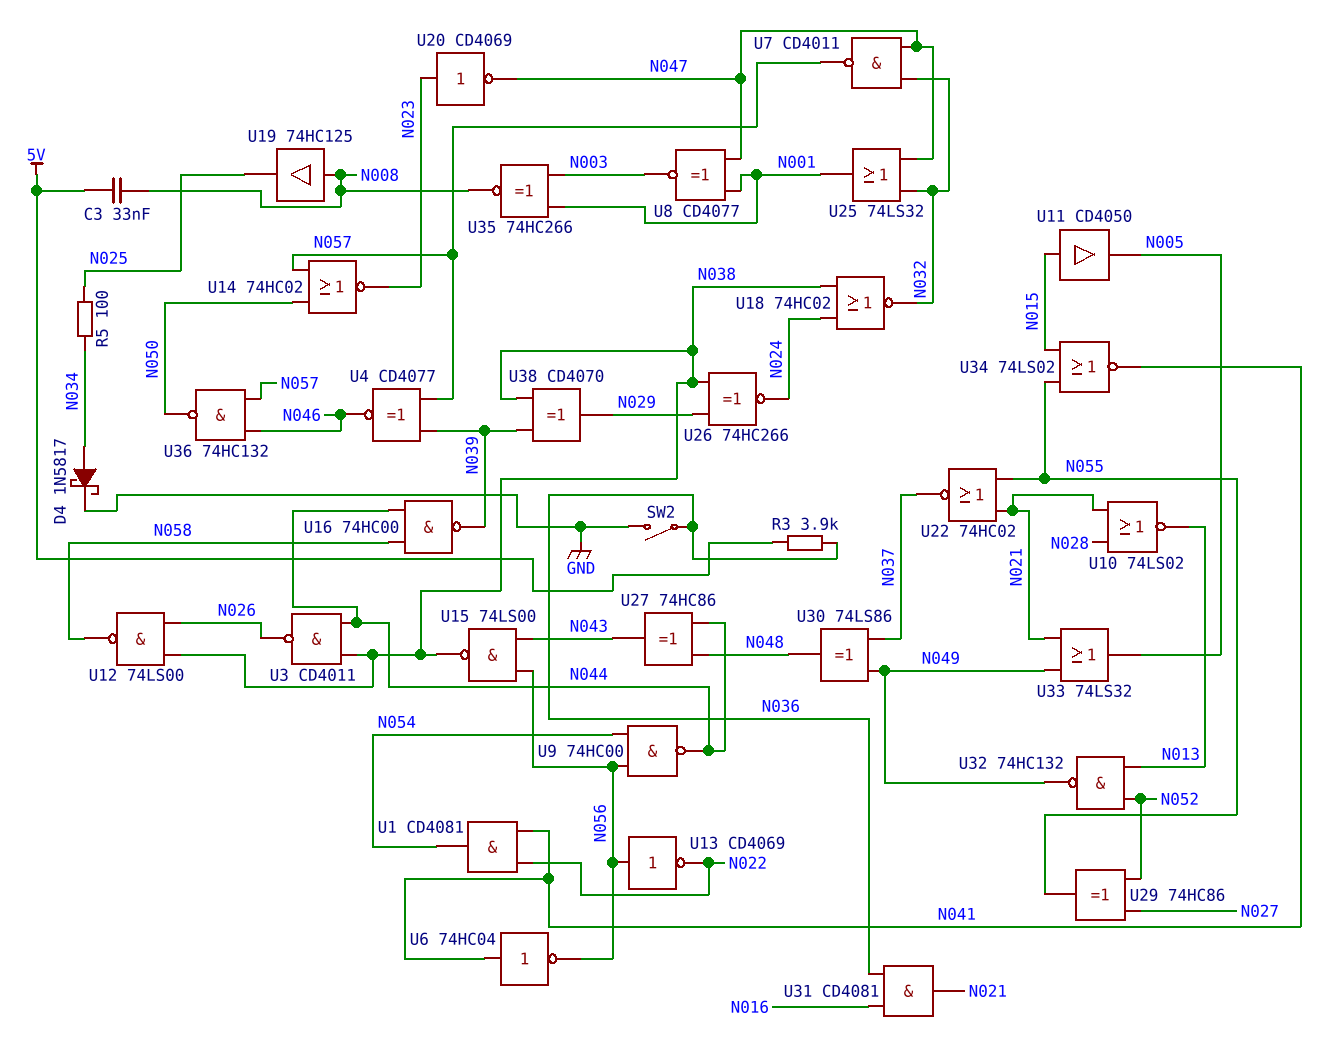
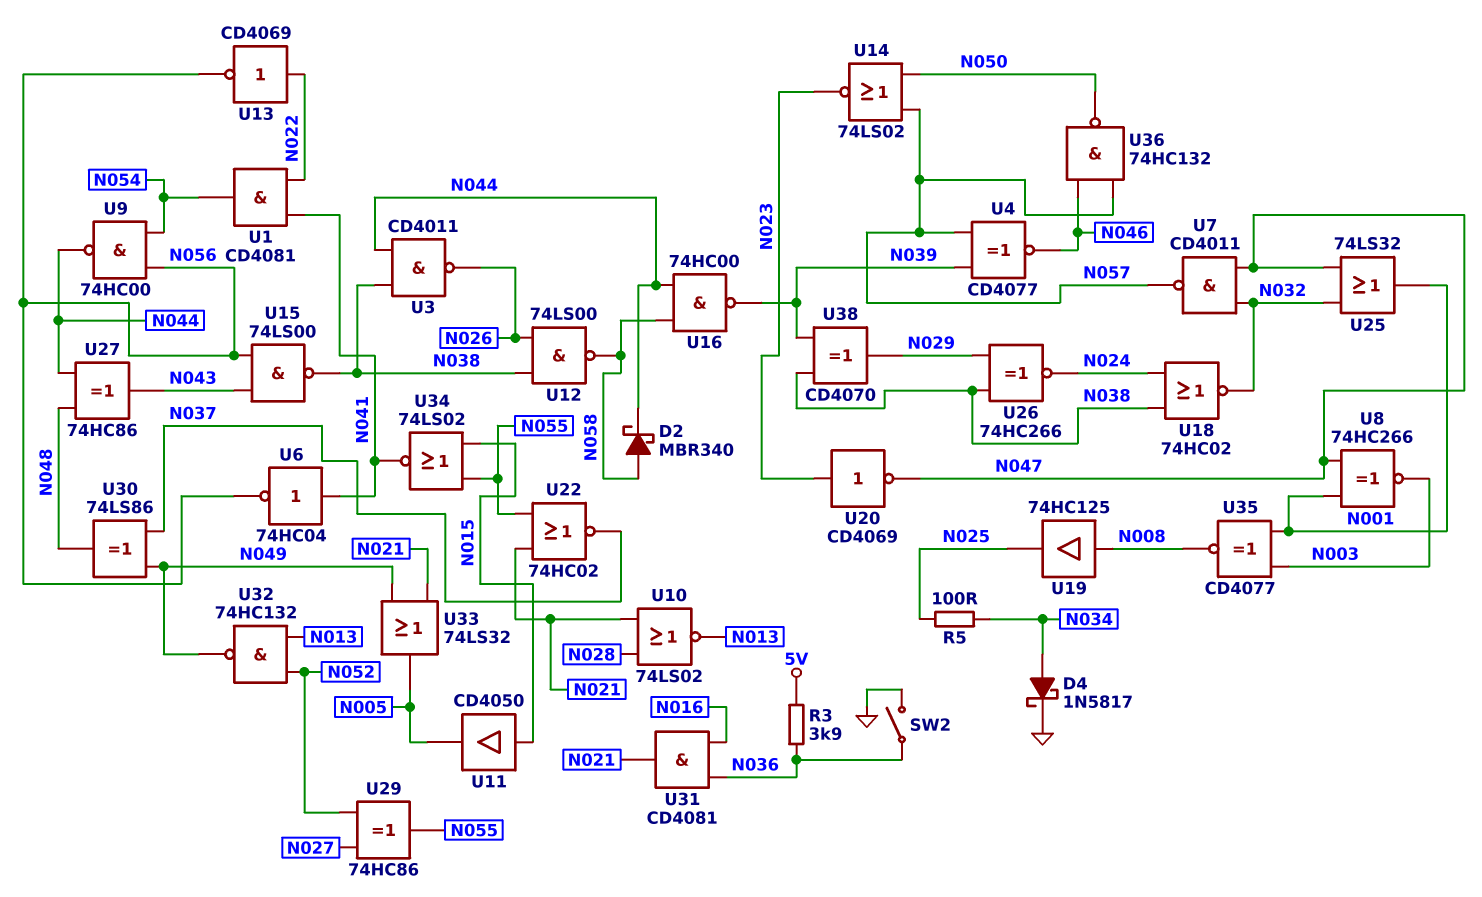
C3: 33nF (5V, N008) -> none
D2: none -> schottky MBR340 (A N058, K N044)
U8: XNOR CD4077 (in N001, in N047, out N003) -> XNOR 74HC266 (in N001, in N047, out N003)
U13: NOT CD4069 (in N056, out N022) -> NOT CD4069 (in N022, out N056)
U14: NOR 74HC02 (in N050, in N057, out N023) -> NOR 74LS02 (in N050, in N057, out N023)
U35: XNOR 74HC266 (in N001, in N003, out N008) -> XNOR CD4077 (in N001, in N003, out N008)

